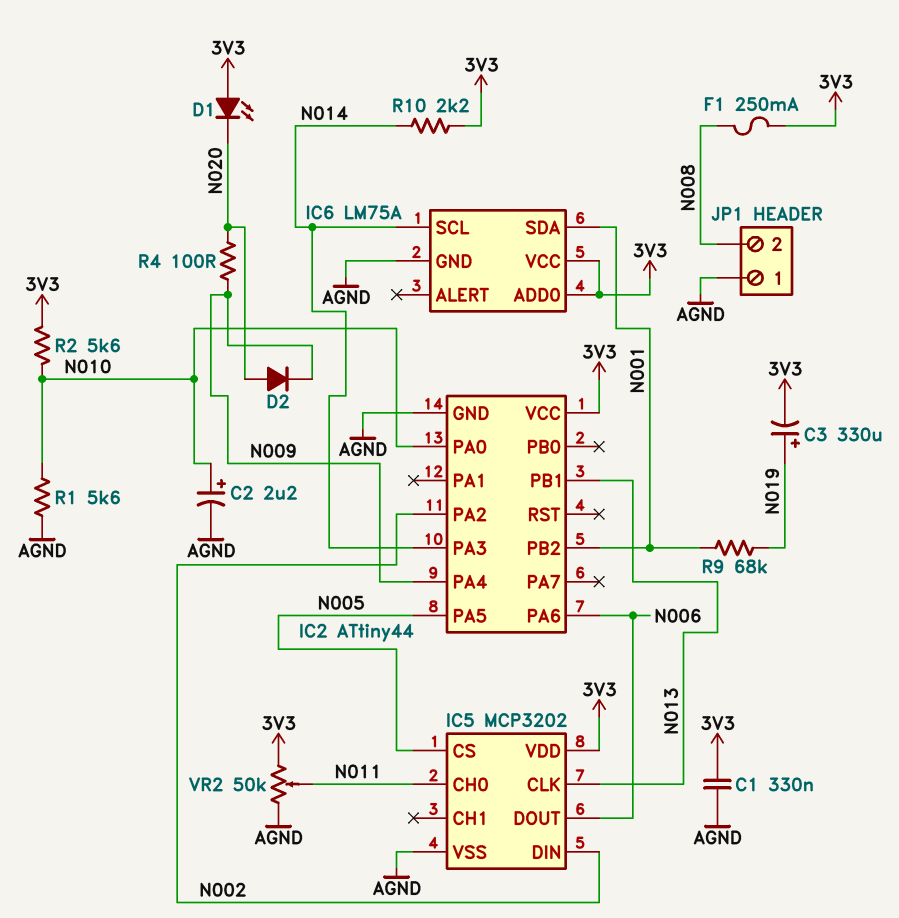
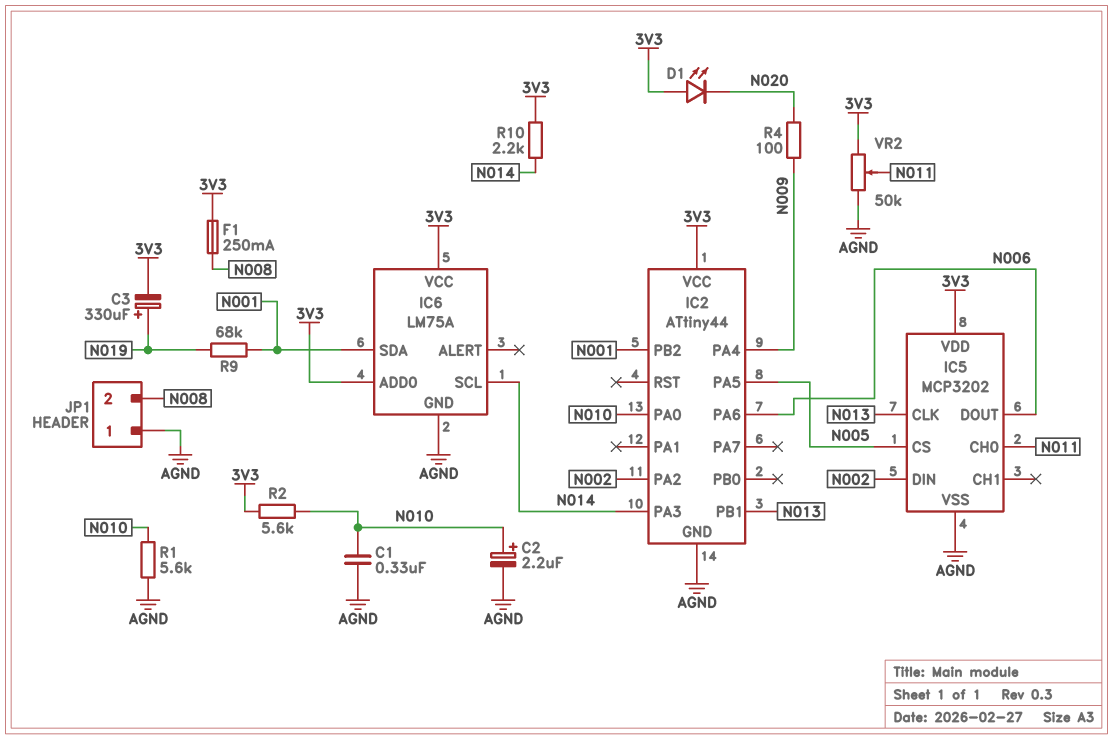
C1: 330nF (3V3, AGND) -> 330nF (AGND, N010)
D2: diode (A N020, K N009) -> none

